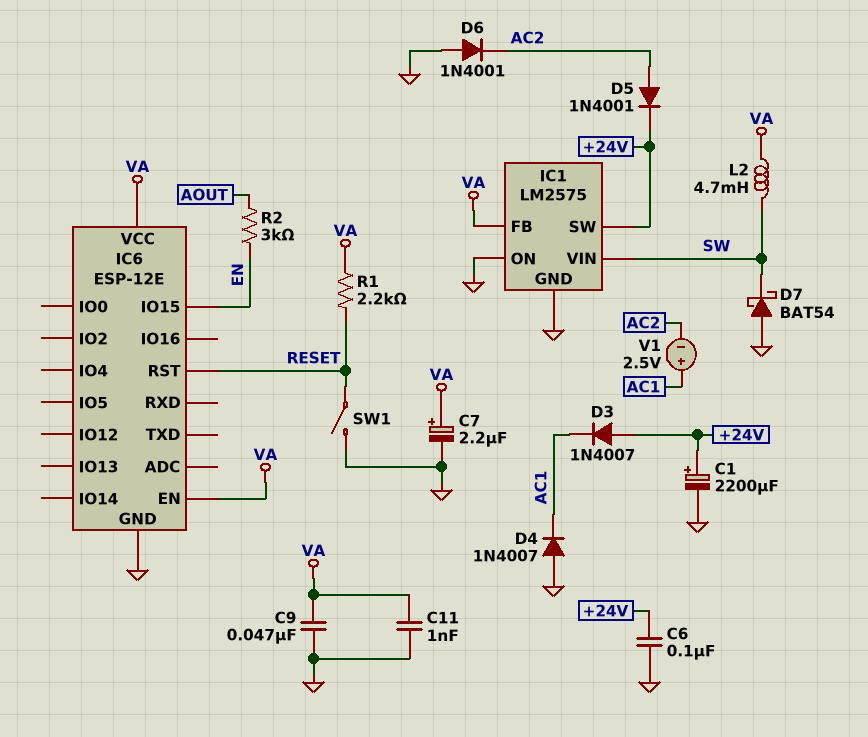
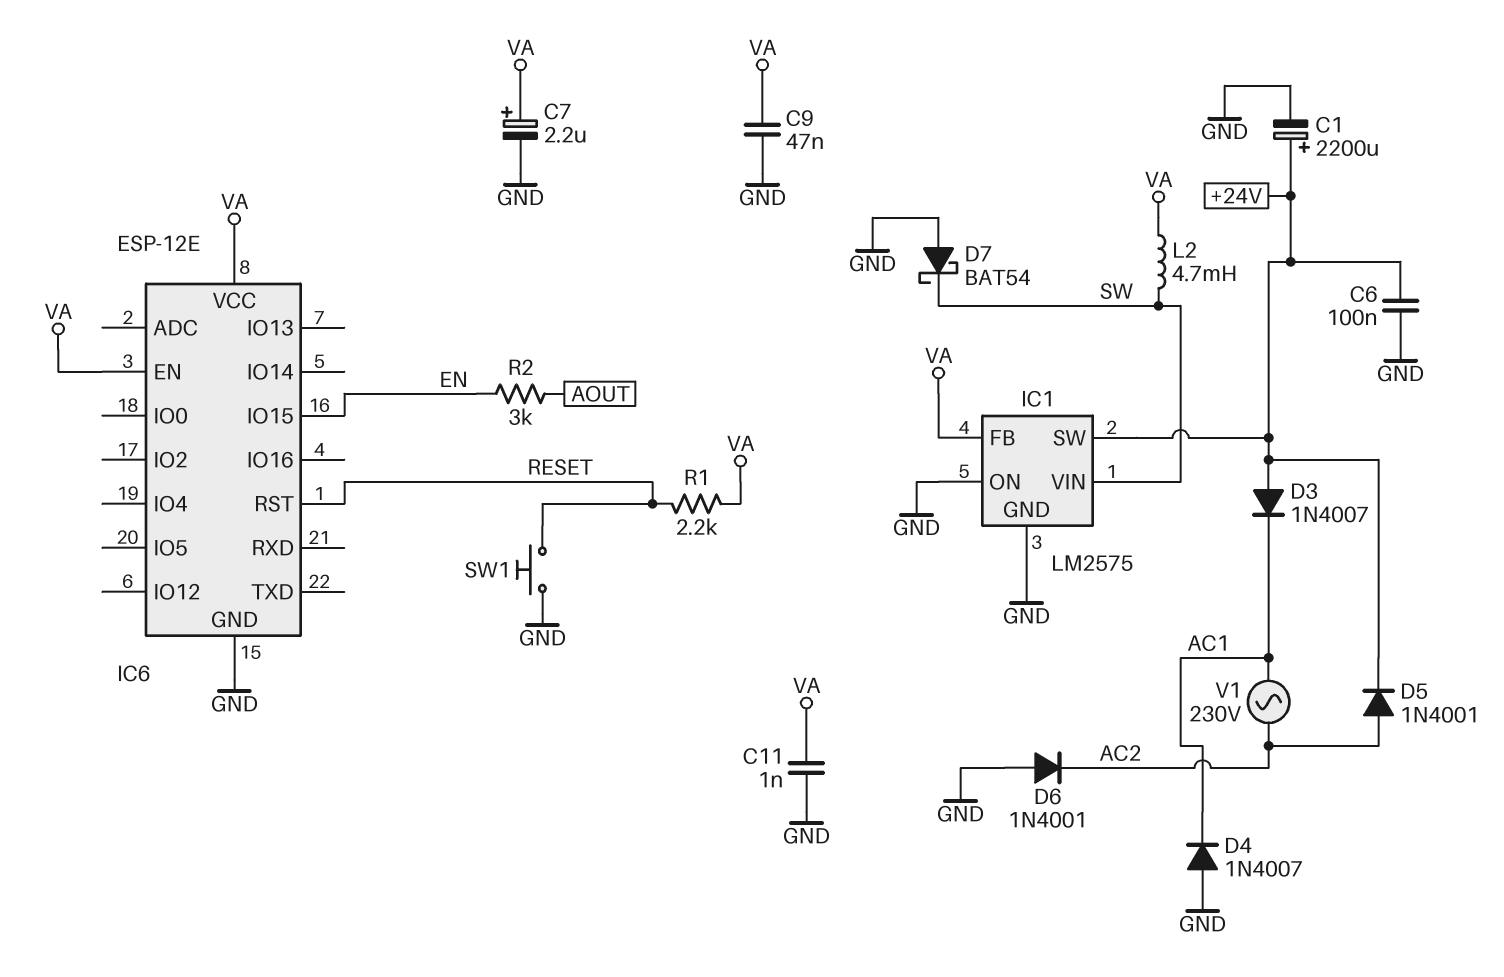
SW1: switch (GND, RESET) -> button (GND, RESET)
V1: 2.5V (plus AC1, minus AC2) -> AC 230V (AC1, AC2)

